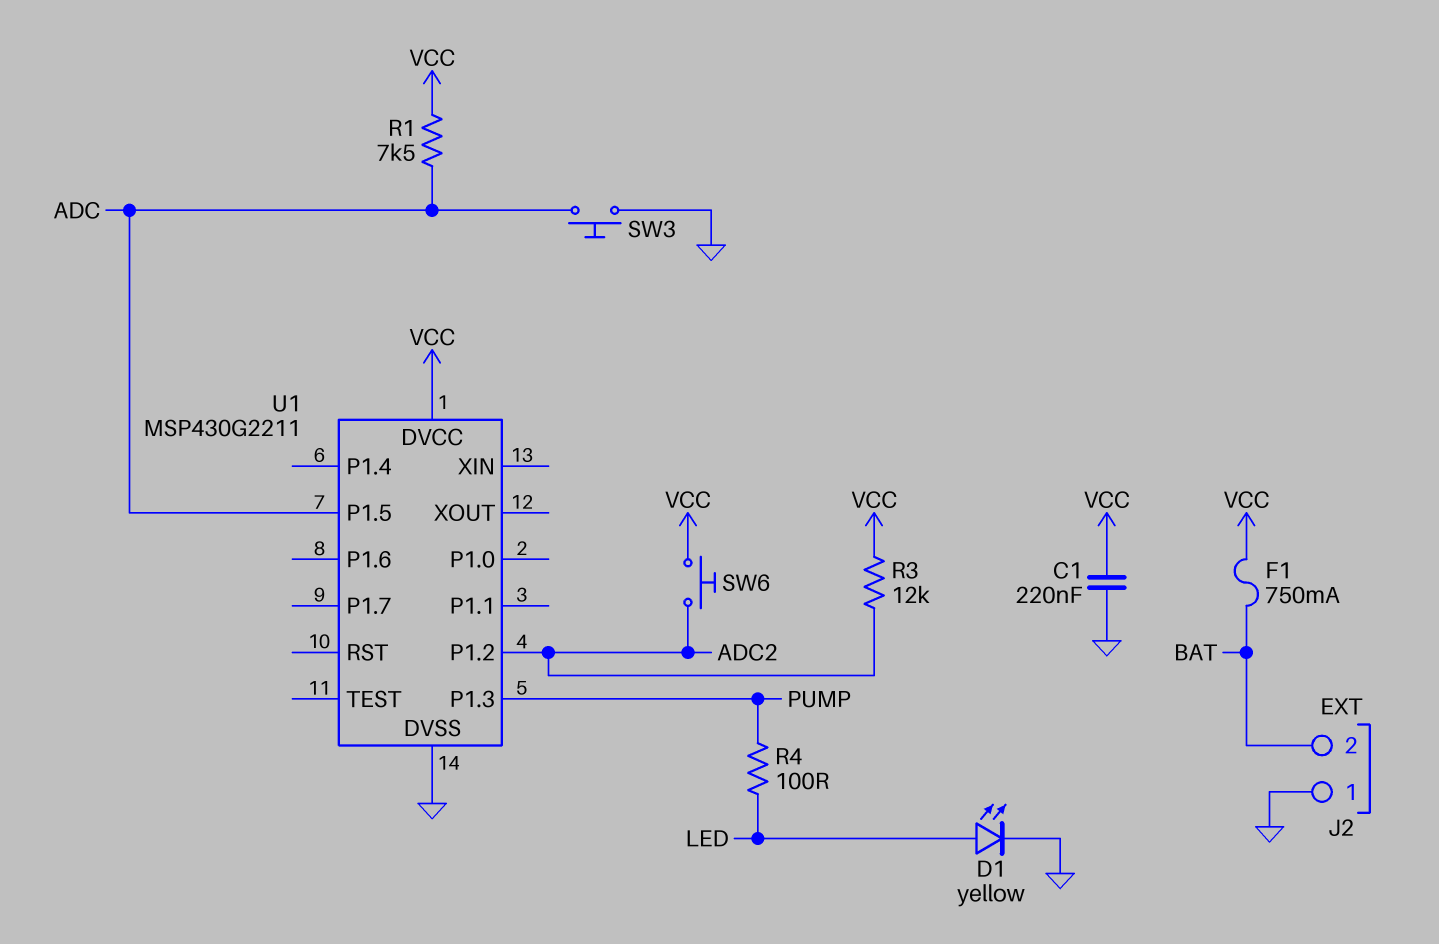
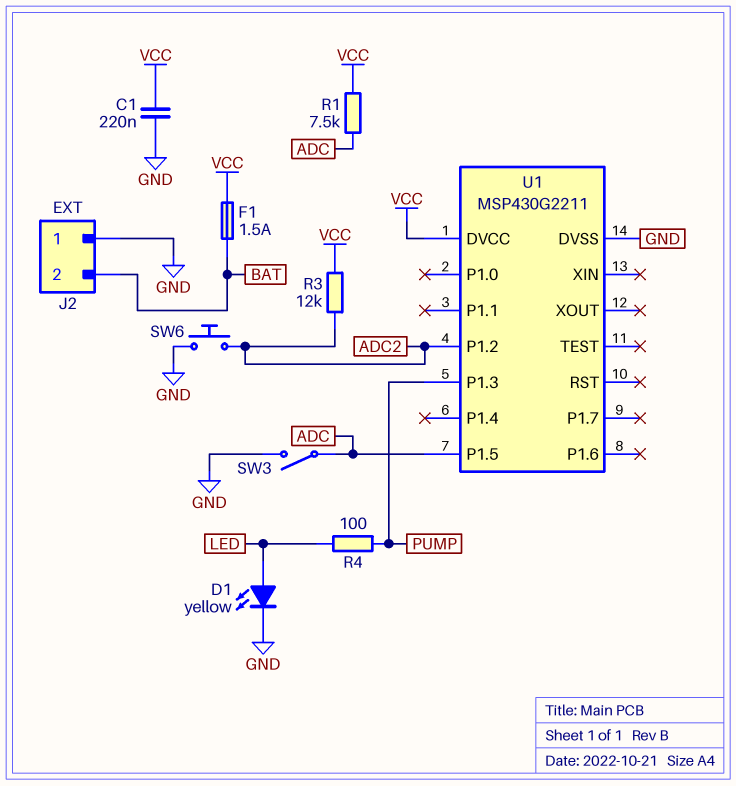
F1: 750mA (BAT, VCC) -> 1.5A (BAT, VCC)
SW3: button (ADC, GND) -> switch (ADC, GND)
SW6: button (ADC2, VCC) -> button (ADC2, GND)

